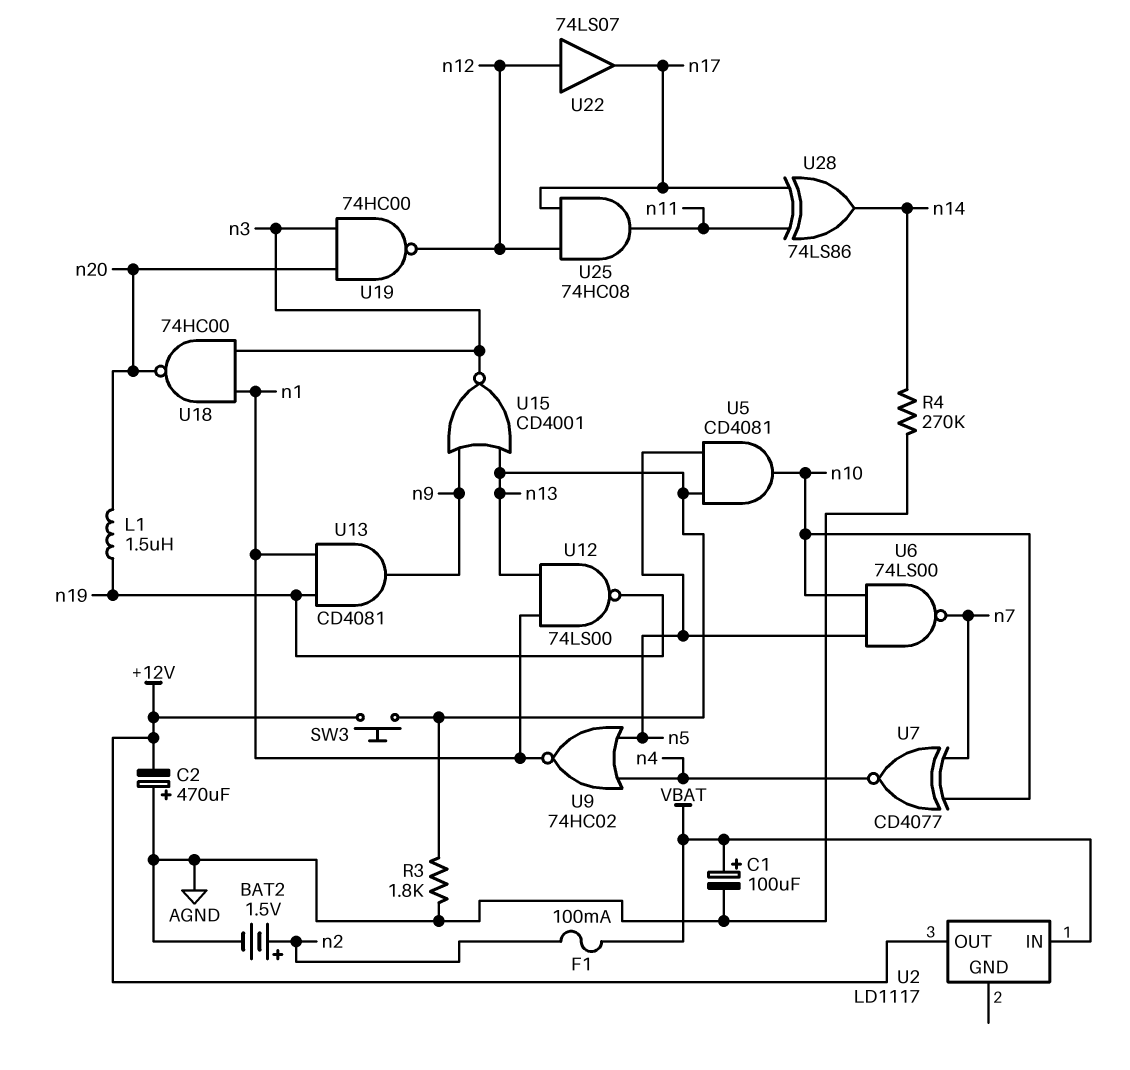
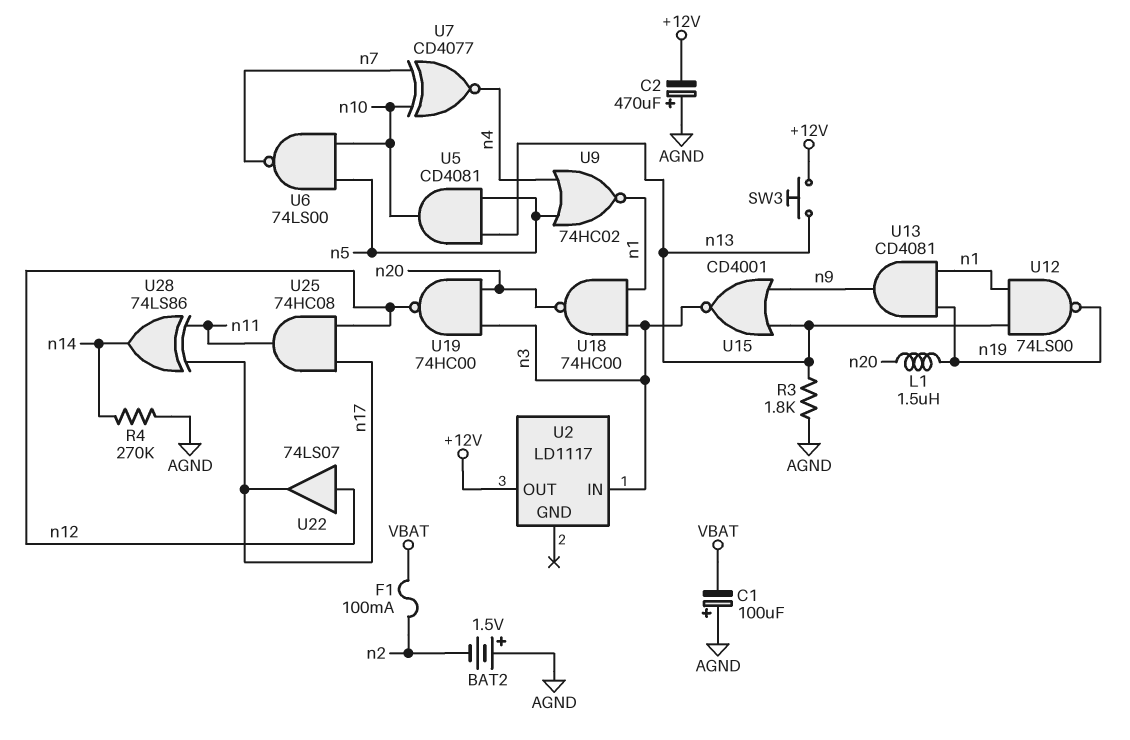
BAT2: 1.5V (plus n2, minus AGND) -> 1.5V (plus AGND, minus n2)
C1: 100uF (plus VBAT, minus AGND) -> 100uF (plus AGND, minus VBAT)
U2 pin IN: VBAT -> n3

